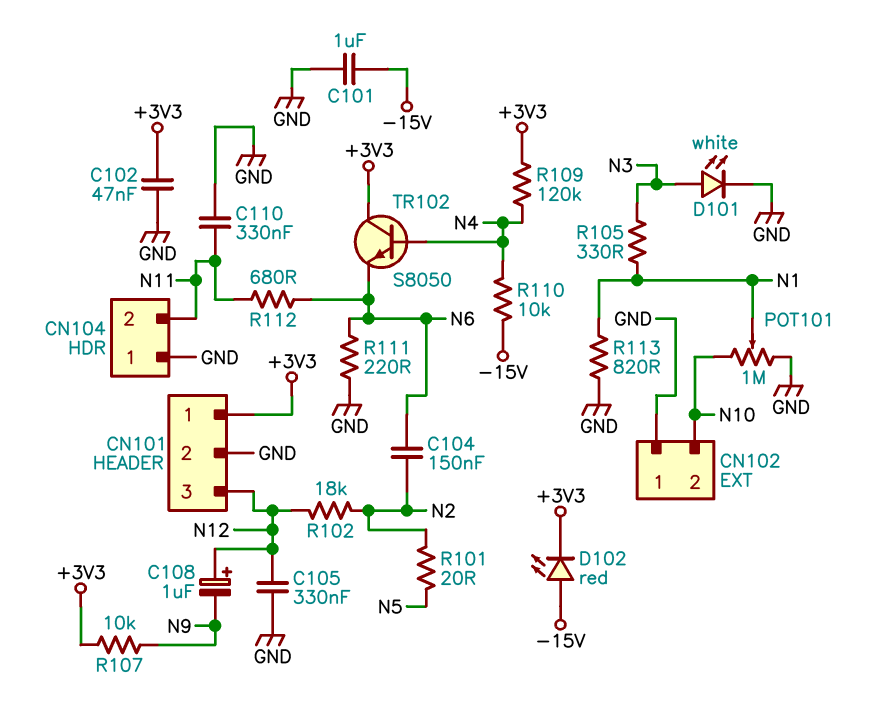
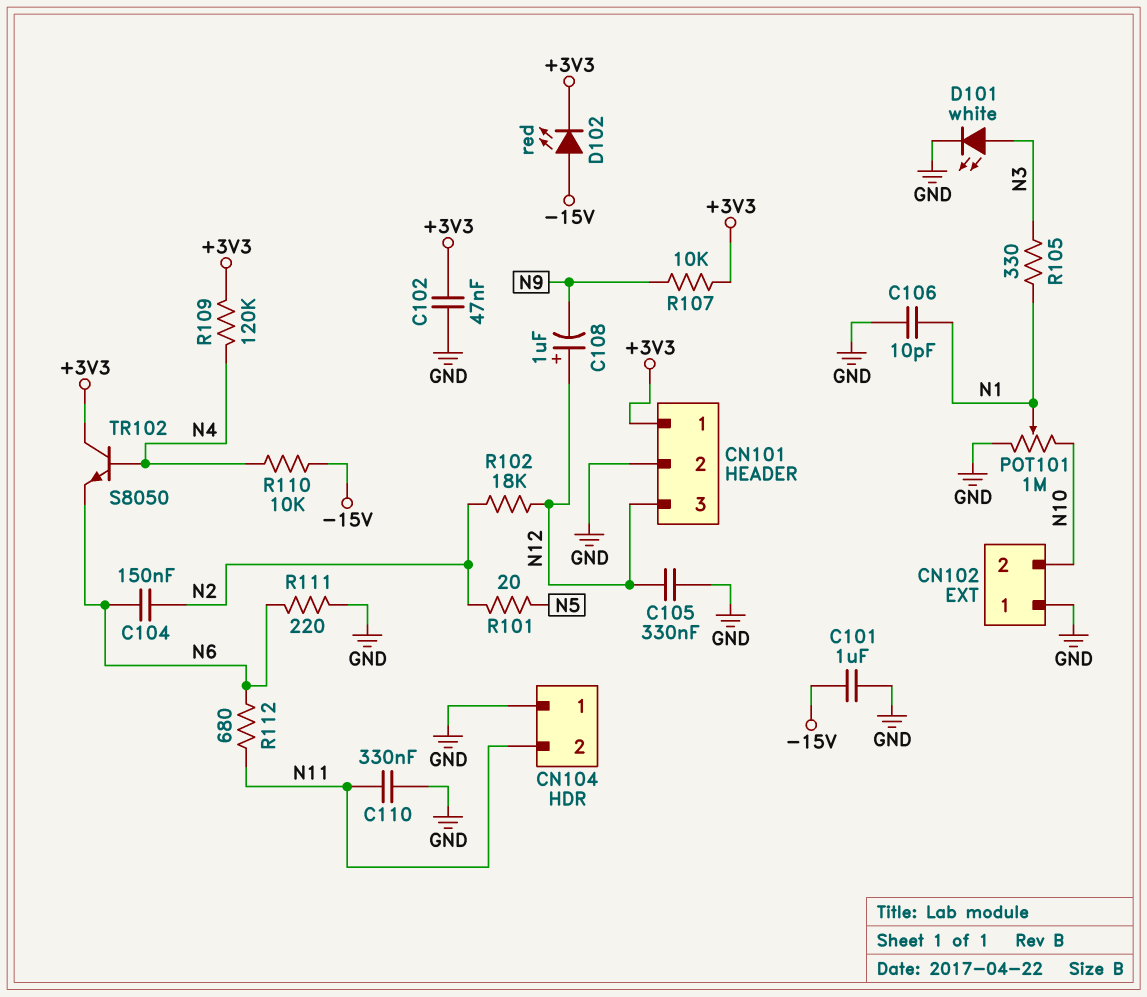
C106: none -> 10pF (GND, N1)
R113: 820 (GND, N1) -> none

